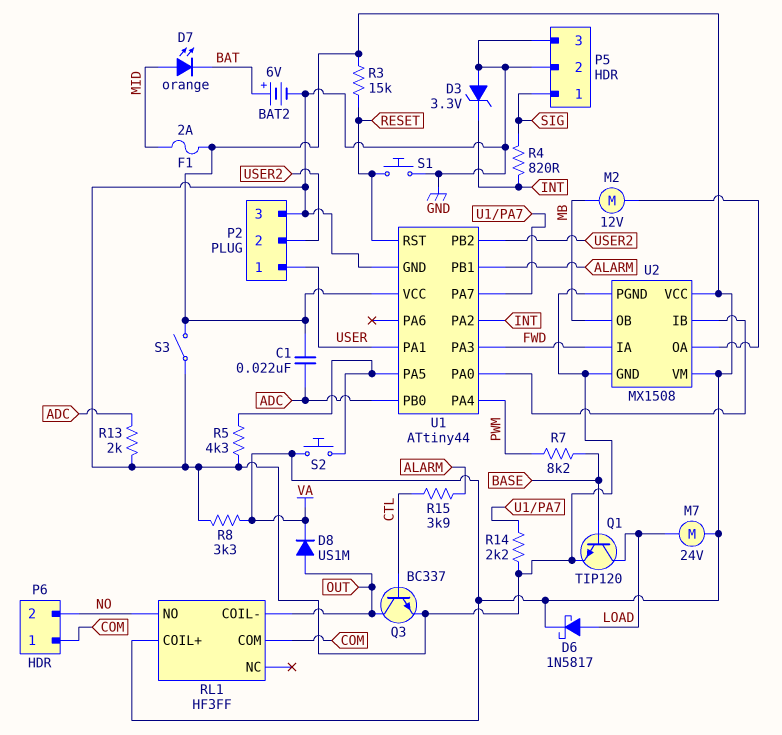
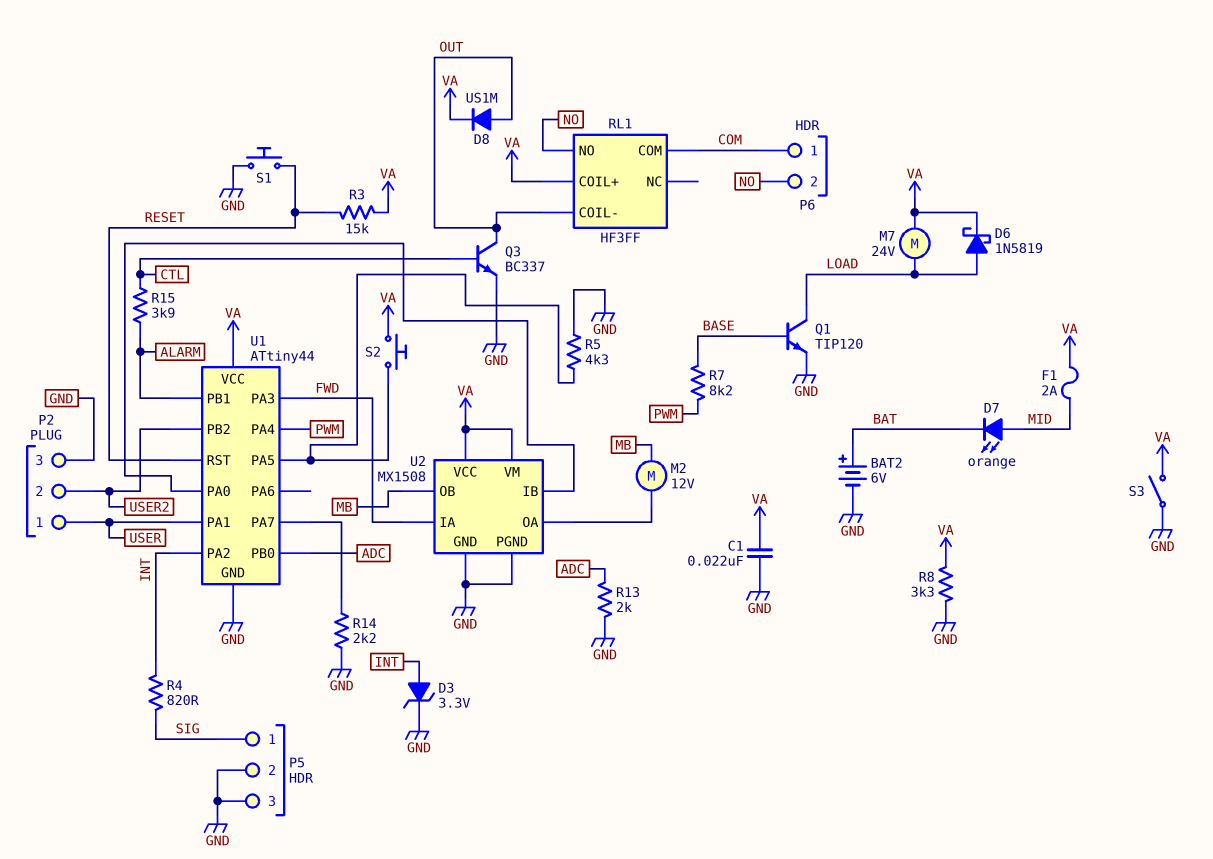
C1: 22nF (ADC, VA) -> 22nF (GND, VA)
D3: zener 3.3V (A GND, K INT) -> zener 3.3V (A INT, K GND)
D6: schottky 1N5817 (A LOAD, K VA) -> schottky 1N5819 (A LOAD, K VA)

